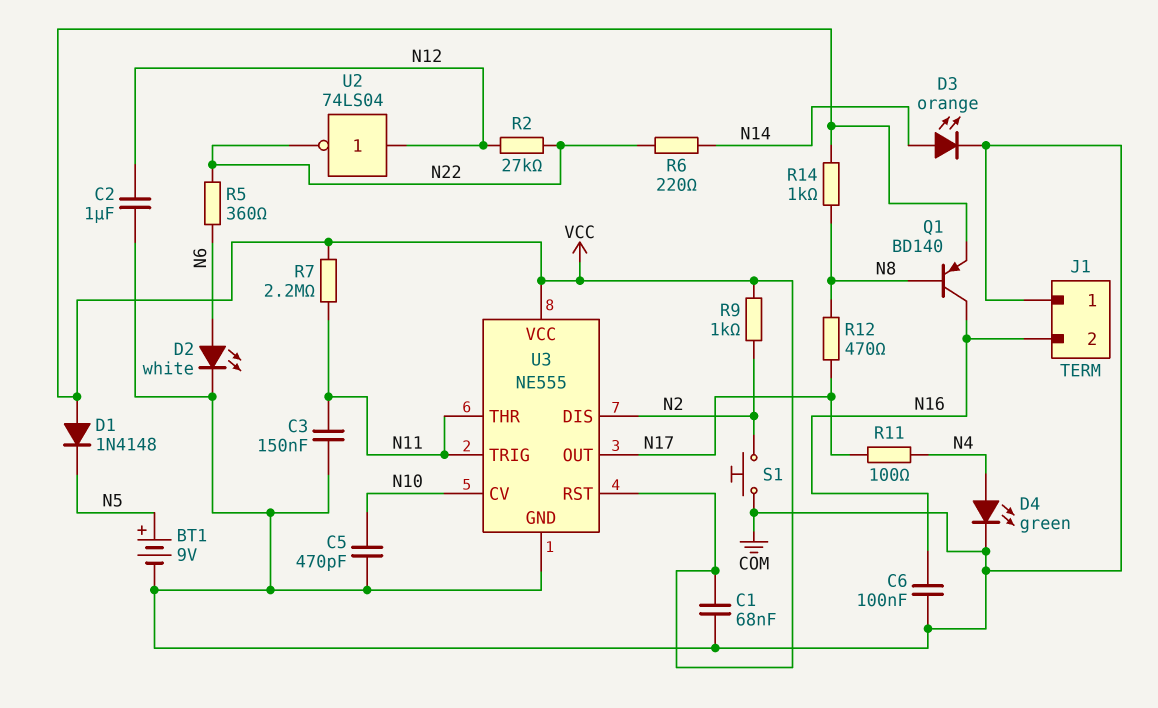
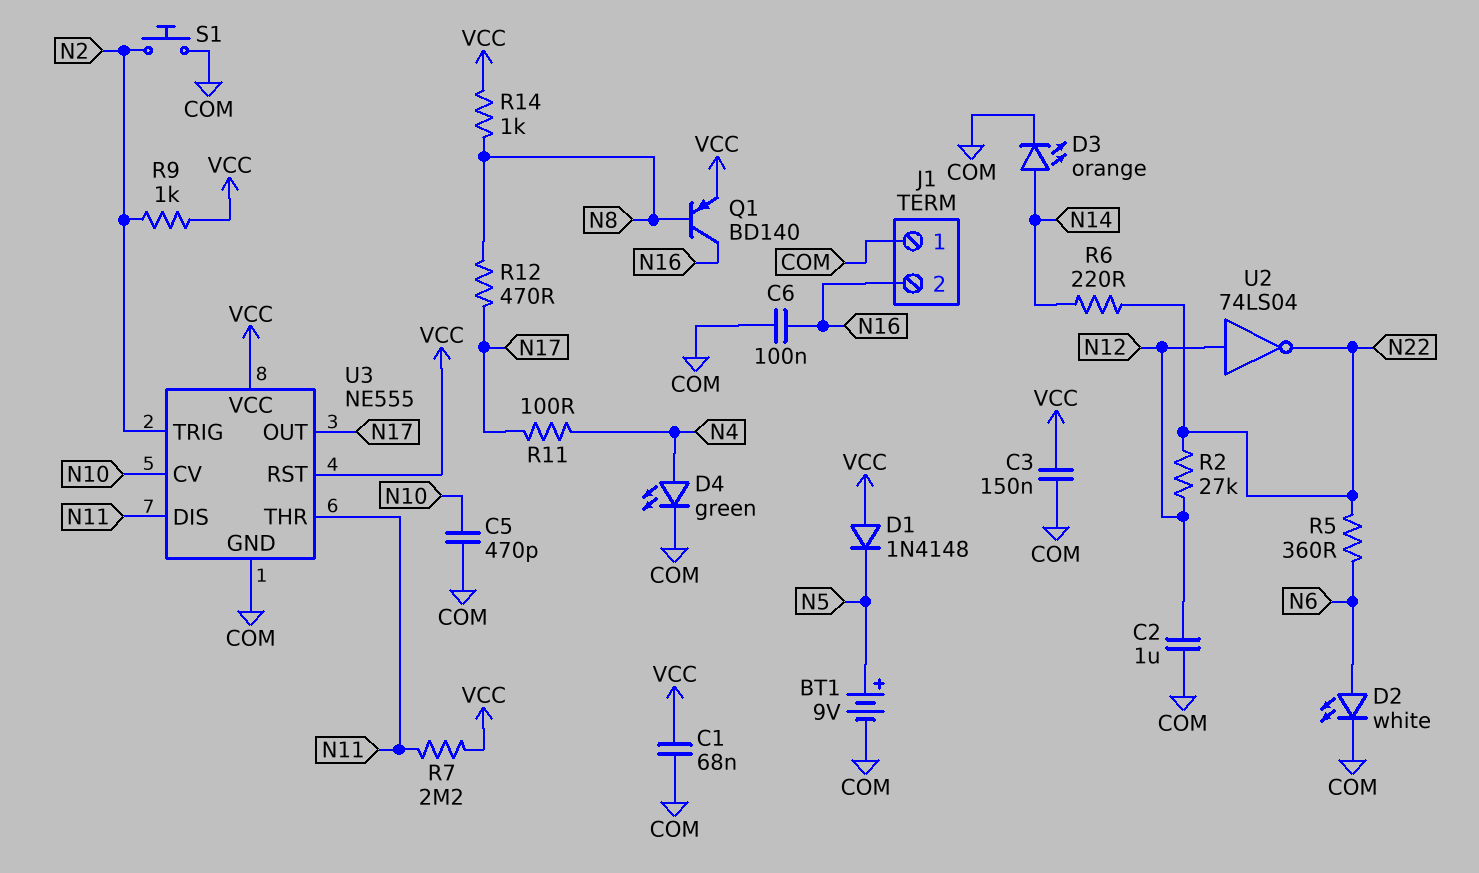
C3: 150nF (COM, N11) -> 150nF (COM, VCC)
U3 pin DIS: N2 -> N11
U3 pin TRIG: N11 -> N2

